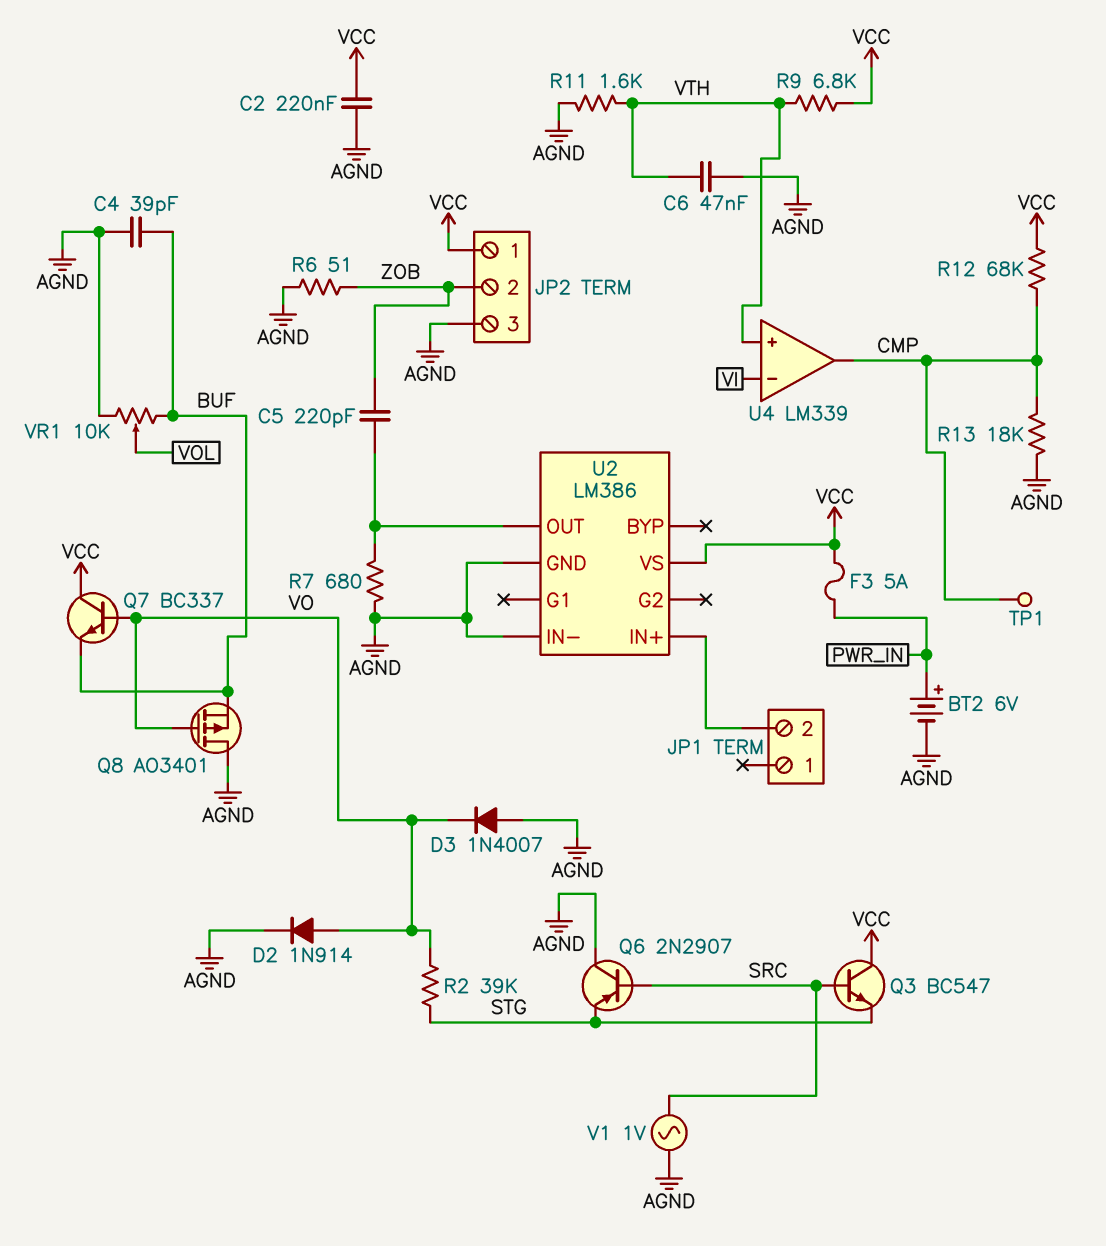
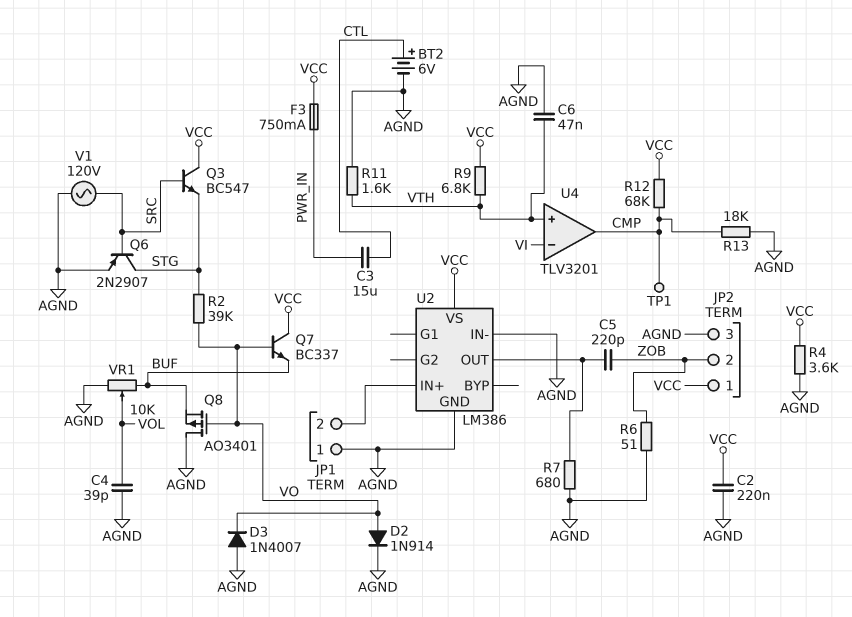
BT2: 6V (plus PWR_IN, minus AGND) -> 6V (plus CTL, minus AGND)
C3: none -> 15uF (CTL, PWR_IN)
C4: 39pF (AGND, BUF) -> 39pF (AGND, VOL)
F3: 5A (PWR_IN, VCC) -> 750mA (PWR_IN, VCC)
JP1 pin 1: none -> AGND
Q6: PNP 2N2907 (B SRC, C AGND, E STG) -> PNP 2N2907 (B SRC, C STG, E AGND)
R4: none -> 3.6k (AGND, VCC)
U4: LM339 -> TLV3201
V1: AC 1V (AGND, SRC) -> AC 120V (AGND, SRC)

